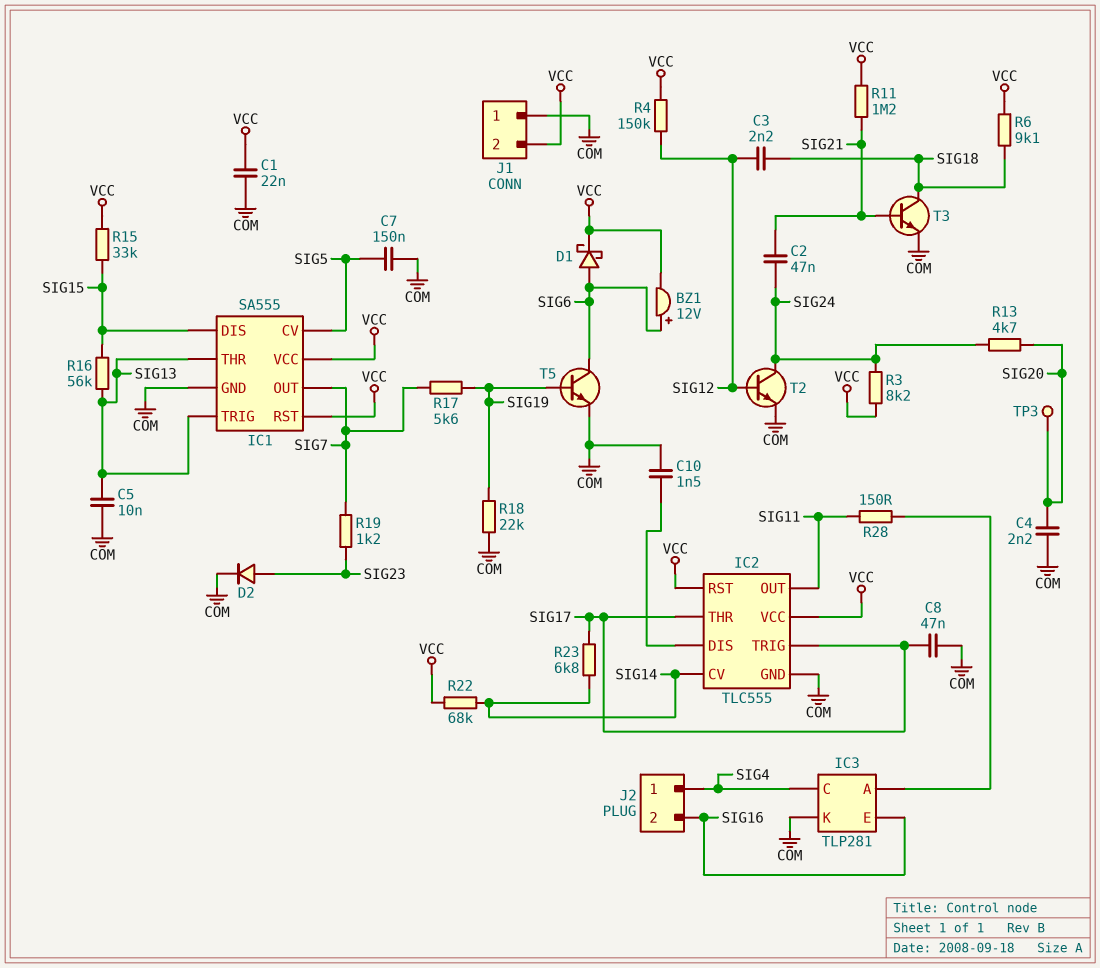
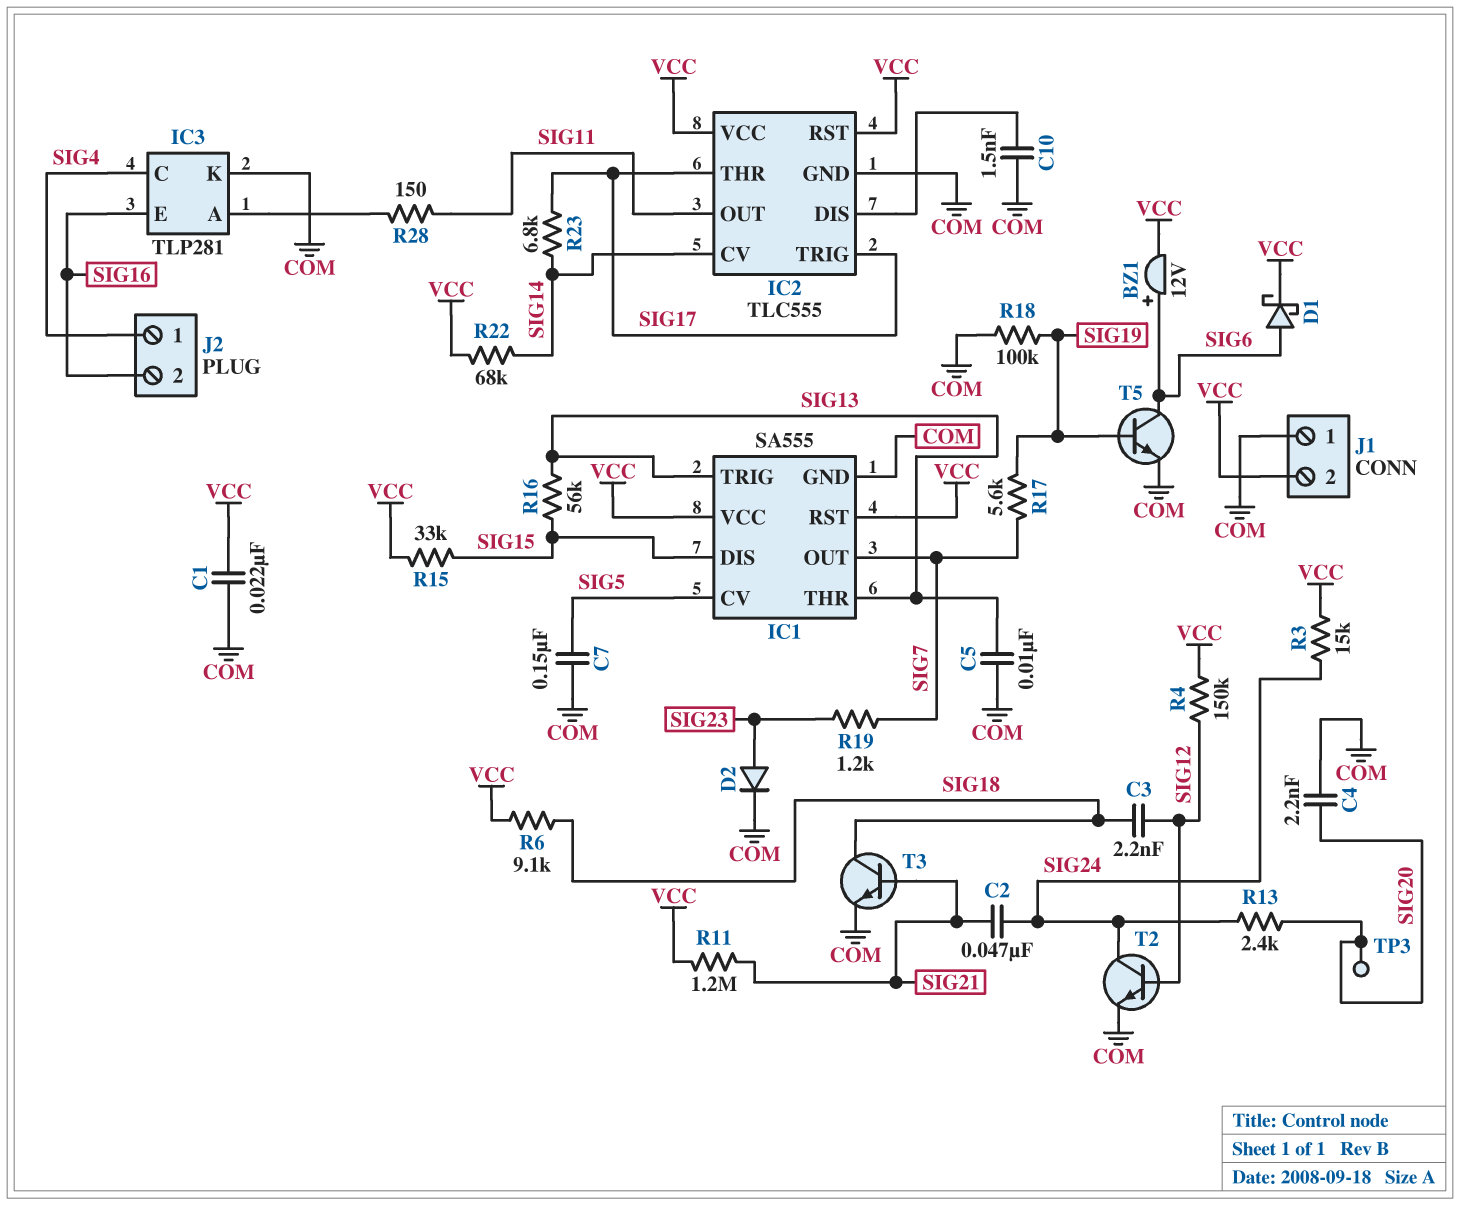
C8: 47nF (COM, SIG17) -> none
R3: 8.2k (SIG24, VCC) -> 15k (SIG24, VCC)
R13: 4.7k (SIG20, SIG24) -> 2.4k (SIG20, SIG24)
R18: 22k (COM, SIG19) -> 100k (COM, SIG19)

